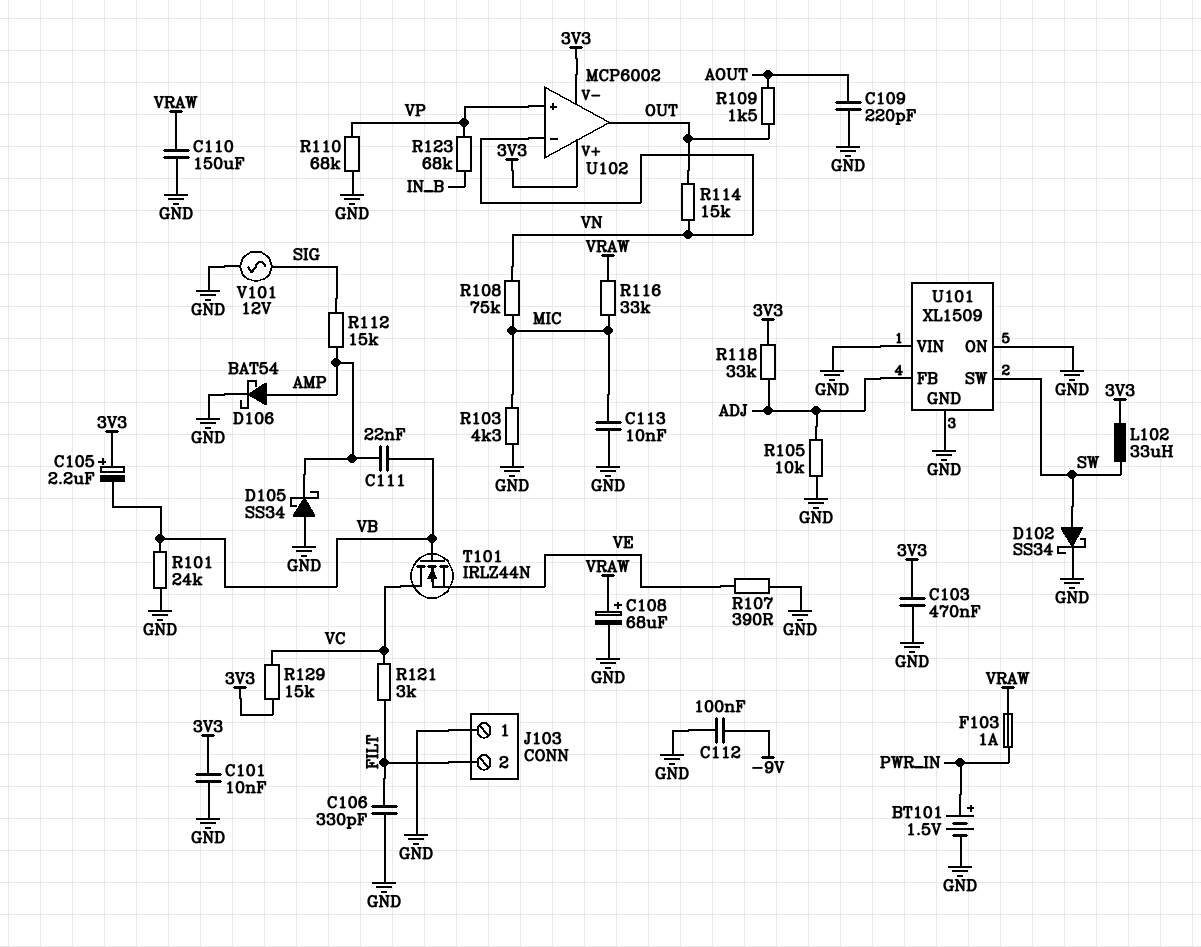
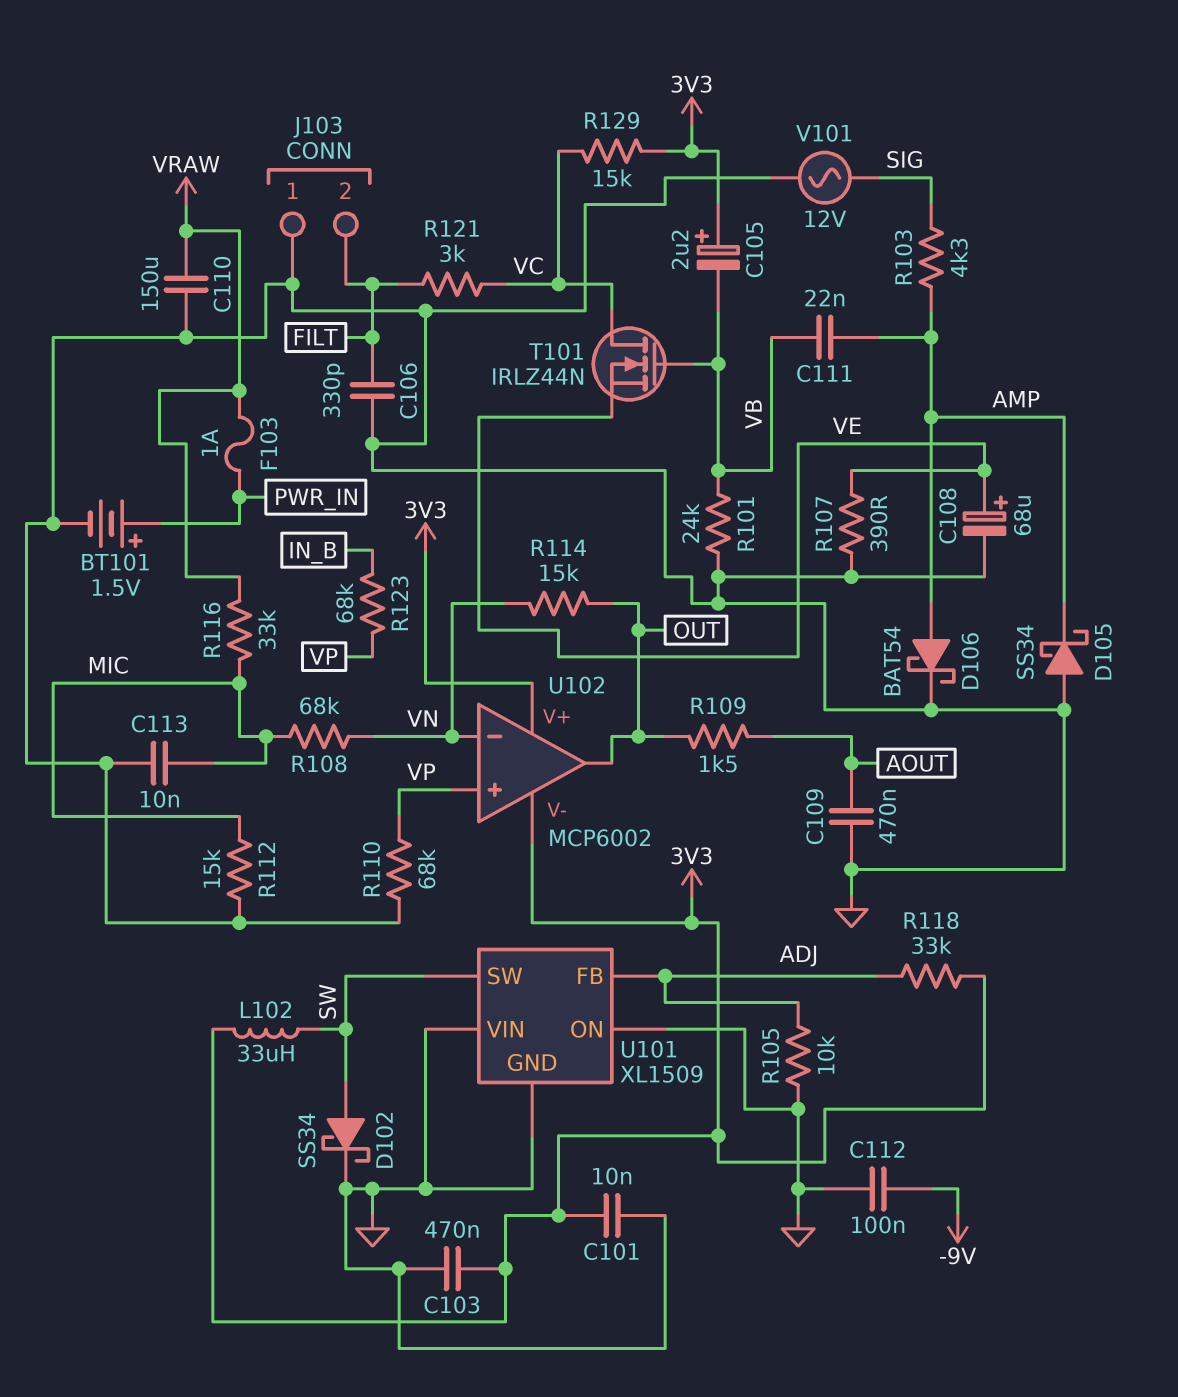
C108: 68uF (plus VRAW, minus GND) -> 68uF (plus VE, minus GND)
C109: 220pF (AOUT, GND) -> 470nF (AOUT, GND)
R103: 4.3k (GND, MIC) -> 4.3k (AMP, SIG)
R108: 75k (MIC, VN) -> 68k (MIC, VN)
R112: 15k (AMP, SIG) -> 15k (GND, MIC)

